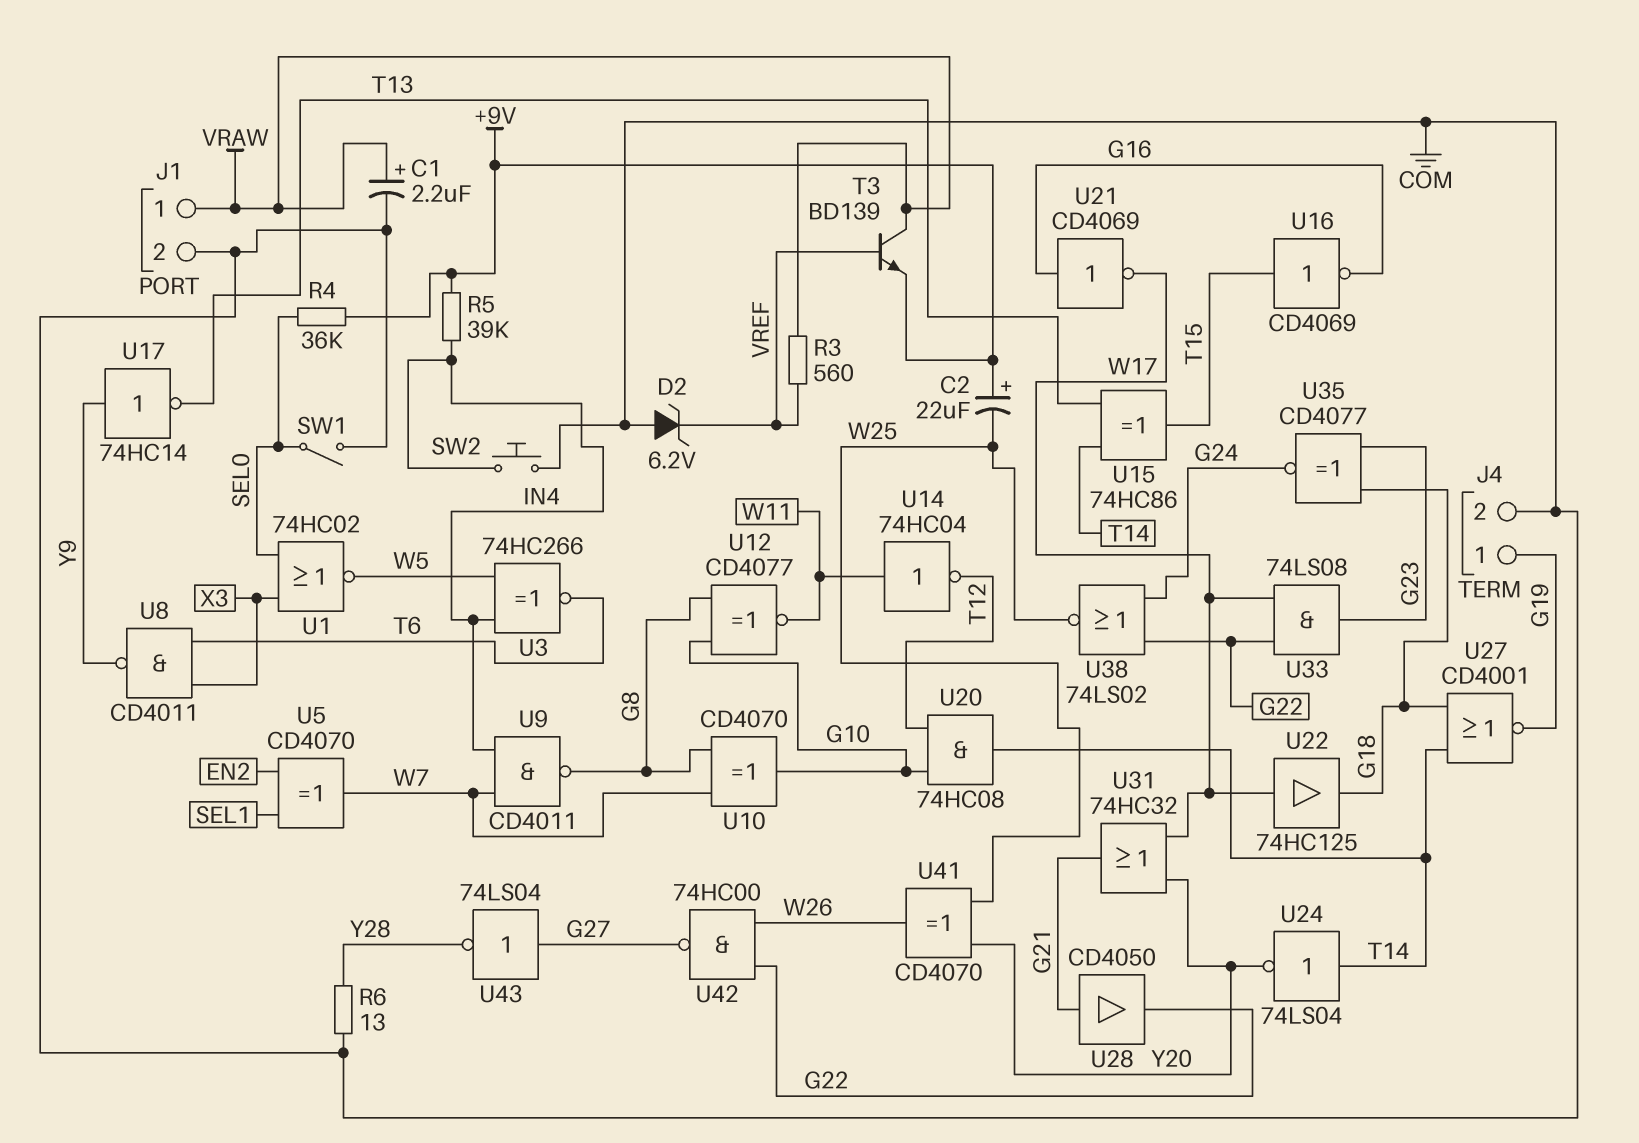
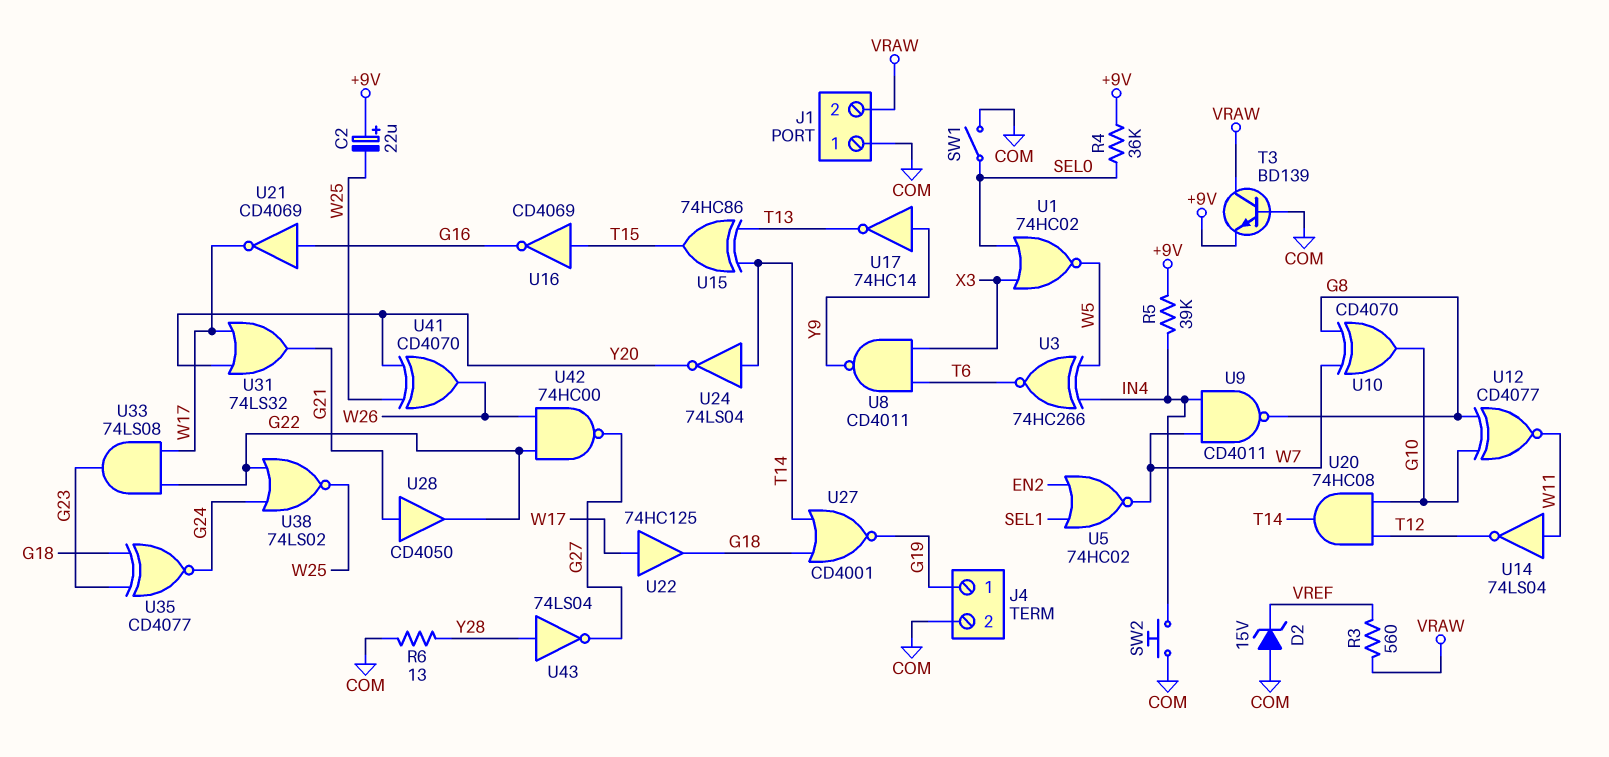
C1: 2.2uF (plus VRAW, minus COM) -> none
D2: zener 6.2V (A COM, K VREF) -> zener 15V (A COM, K VREF)
J1 pin 1: VRAW -> COM
J1 pin 2: COM -> VRAW
T3: NPN BD139 (B VREF, C VRAW, E +9V) -> NPN BD139 (B COM, C VRAW, E +9V)
U5: XOR CD4070 (in EN2, in SEL1, out W7) -> NOR 74HC02 (in EN2, in SEL1, out W7)
U14: NOT 74HC04 (in W11, out T12) -> NOT 74LS04 (in W11, out T12)
U31: OR 74HC32 (in W17, in Y20, out G21) -> OR 74LS32 (in W17, in Y20, out G21)
U43: NOT 74LS04 (in G27, out Y28) -> NOT 74LS04 (in Y28, out G27)

